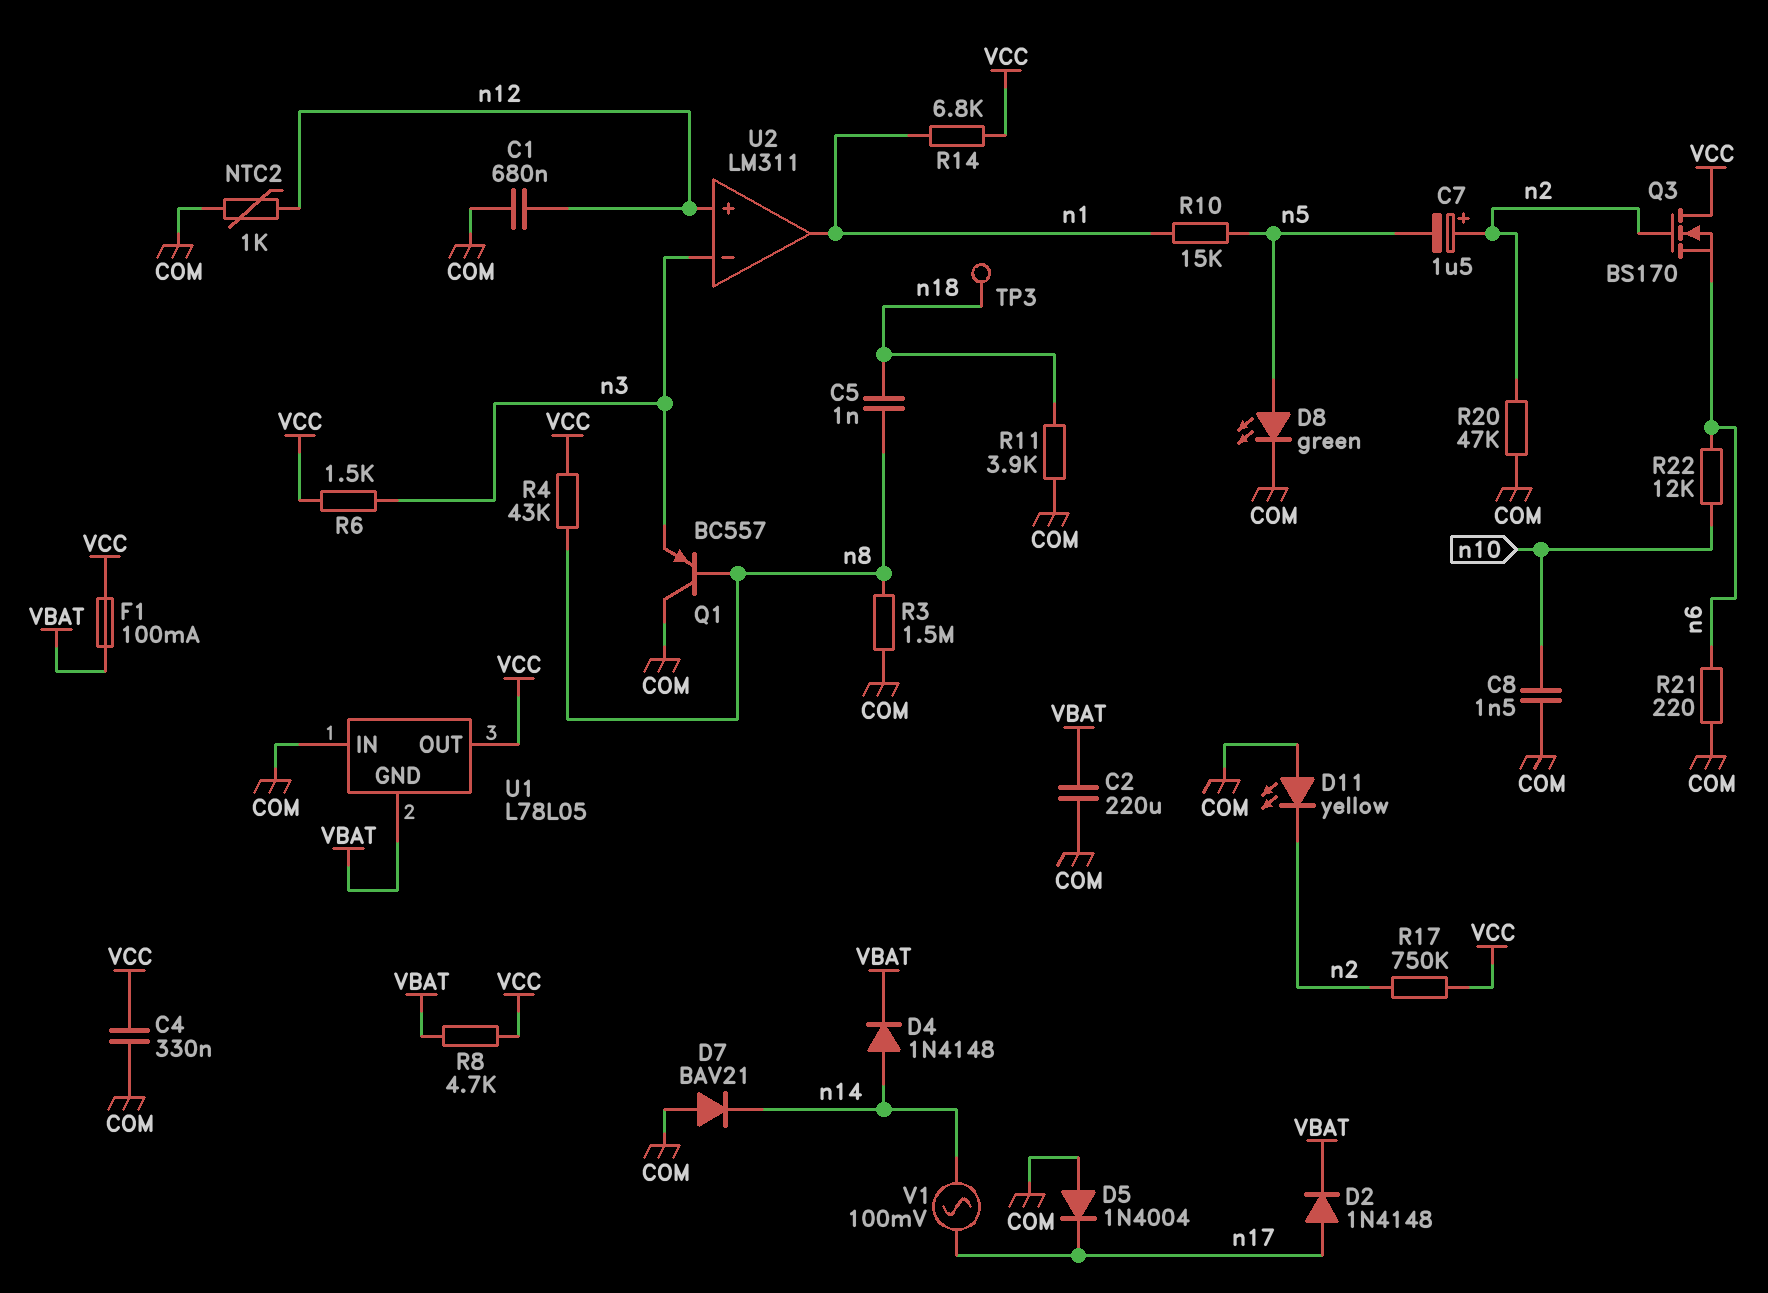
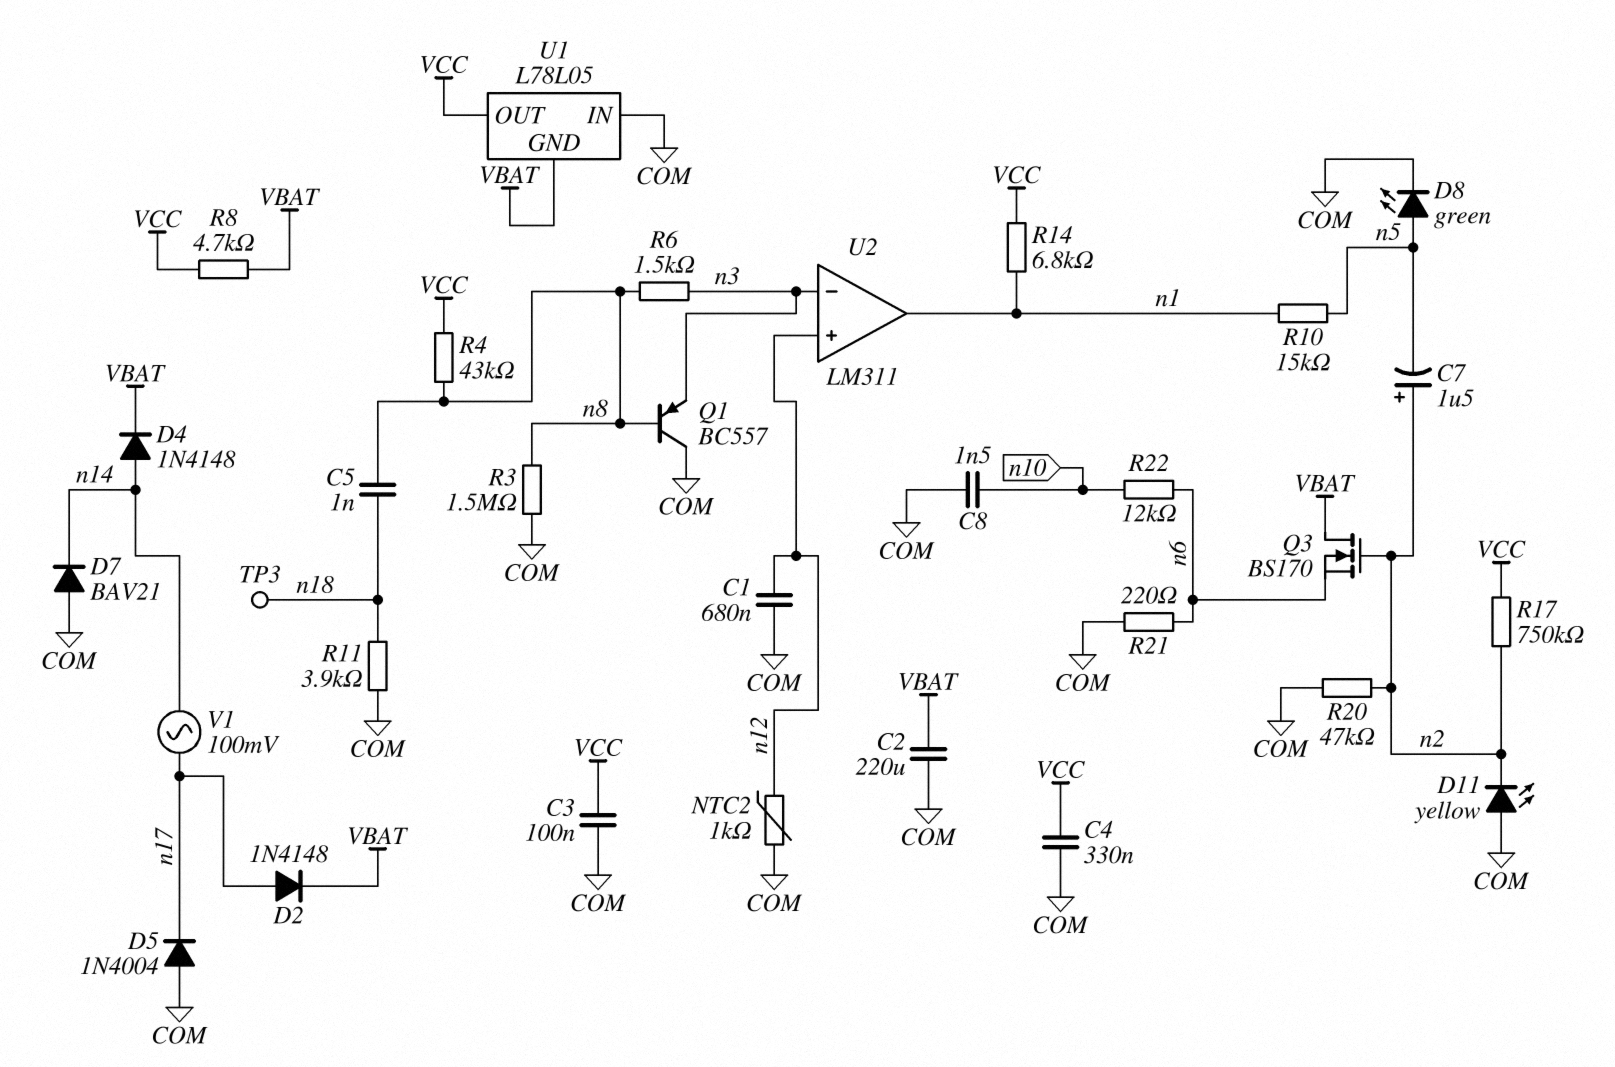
C3: none -> 100nF (COM, VCC)
F1: 100mA (VBAT, VCC) -> none
Q3: NMOS BS170 (G n2, D VCC, S n6) -> NMOS BS170 (G n2, D VBAT, S n6)
R6: 1.5k (VCC, n3) -> 1.5k (n3, n8)

